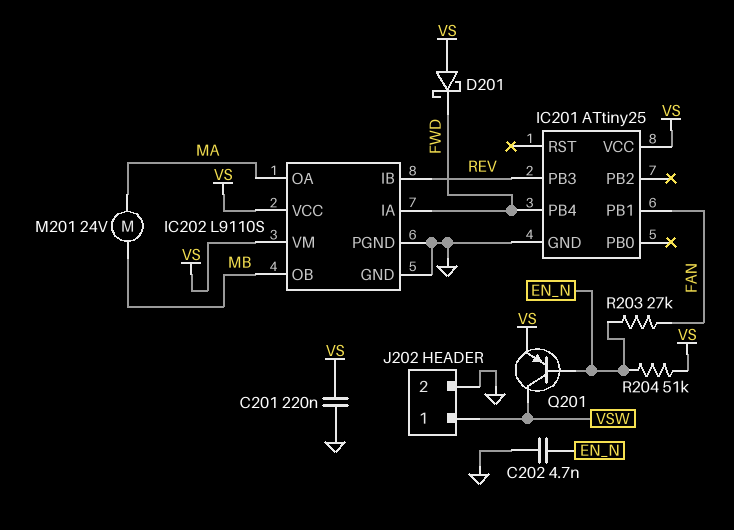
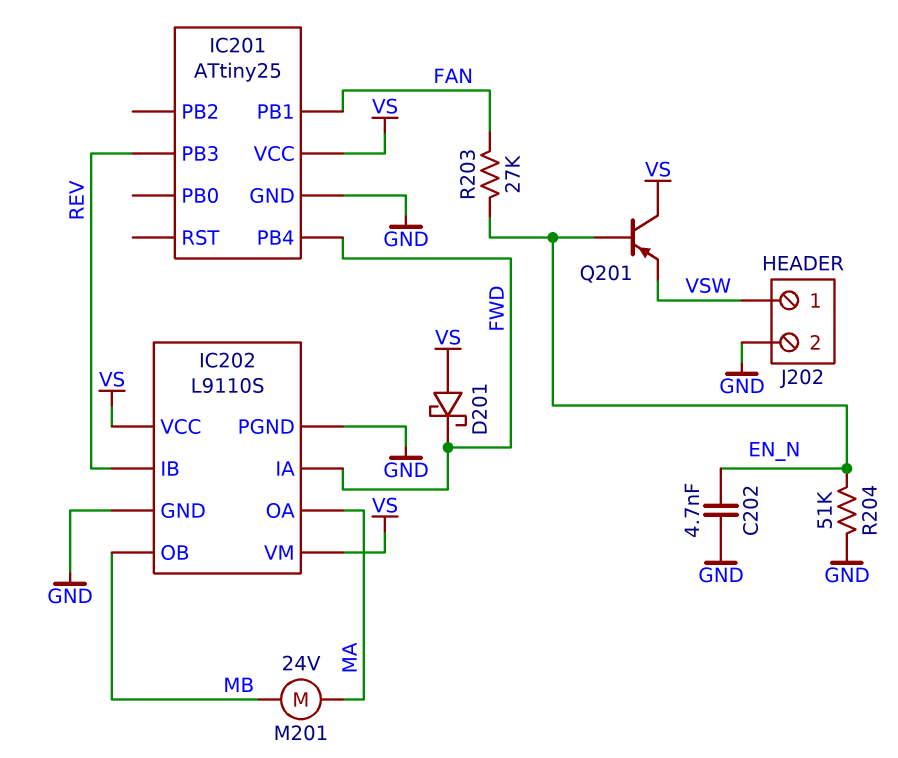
C201: 220nF (GND, VS) -> none
Q201: PNP (B EN_N, C VSW, E VS) -> PNP (B EN_N, C VS, E VSW)
R204: 51k (EN_N, VS) -> 51k (EN_N, GND)

